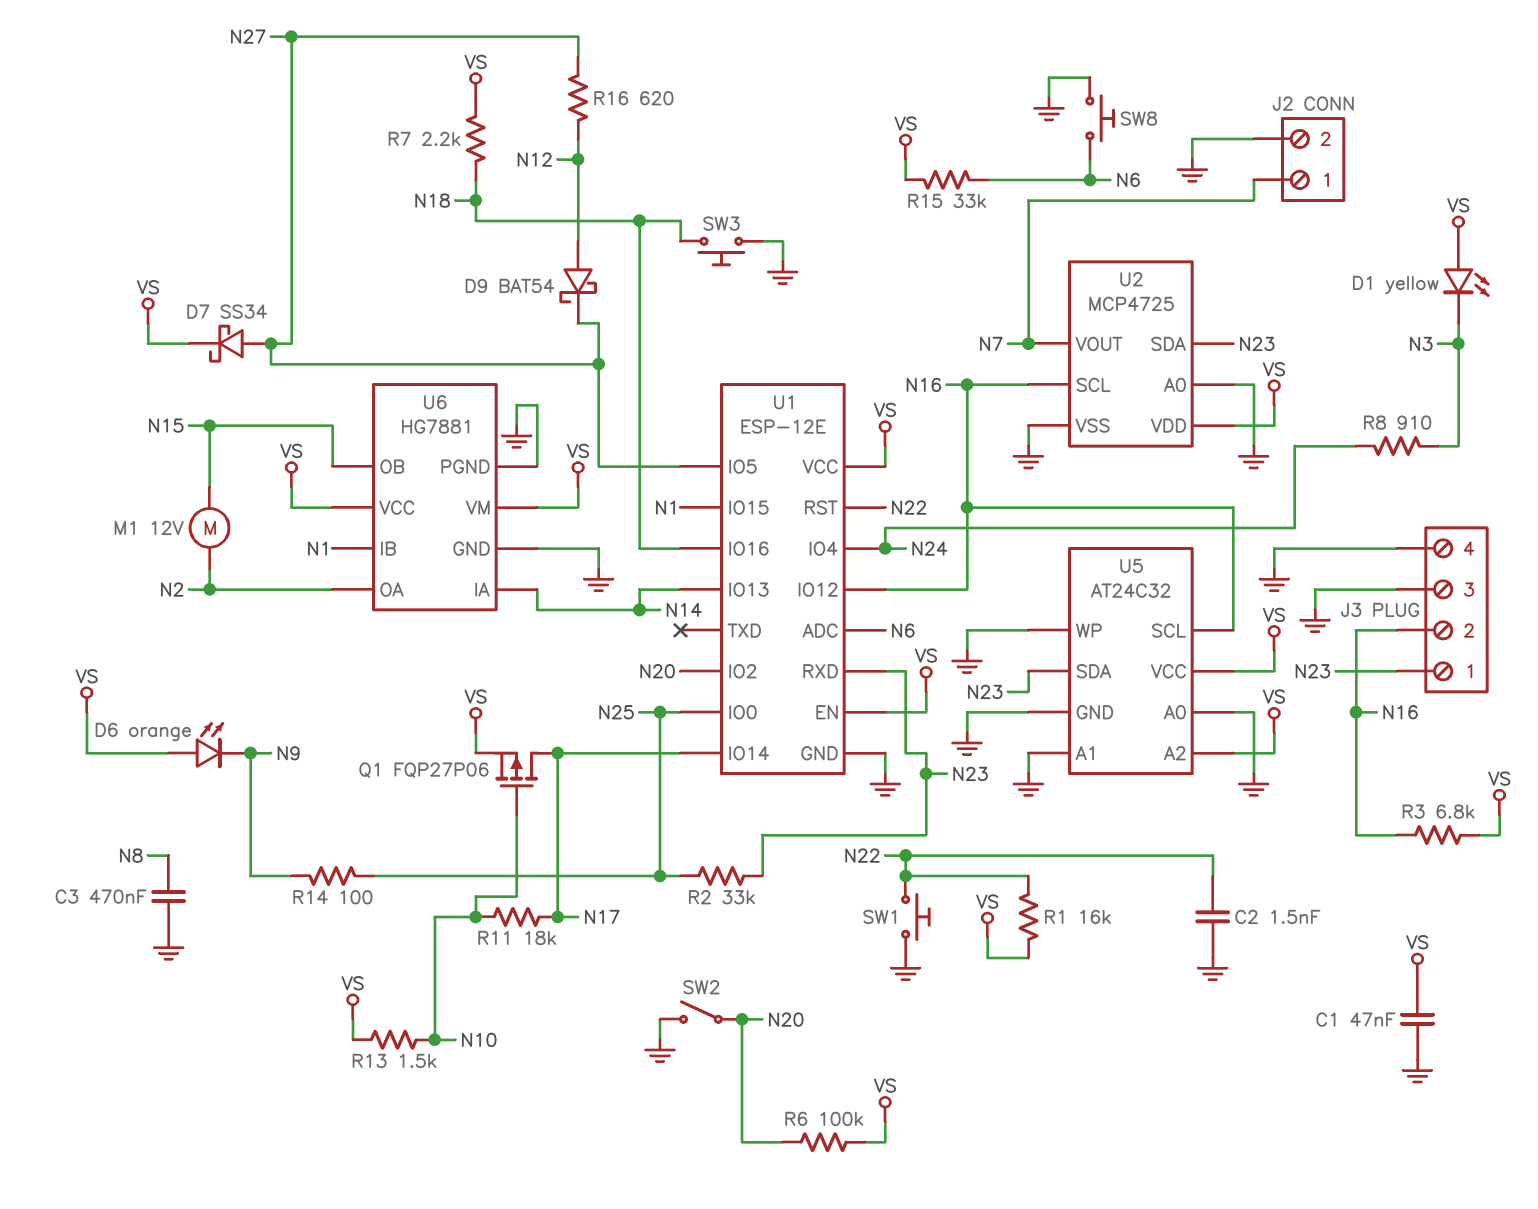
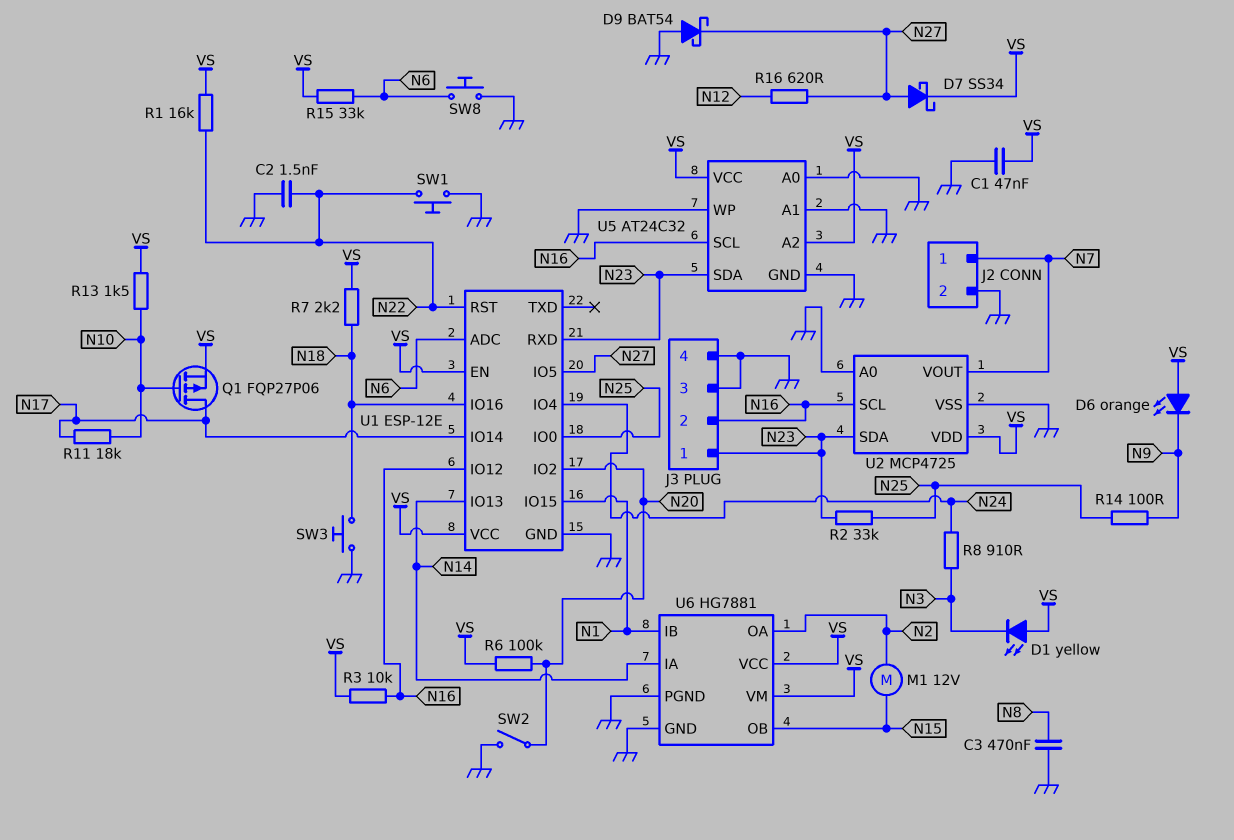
D9: schottky BAT54 (A N12, K N27) -> schottky BAT54 (A GND, K N27)
R3: 6.8k (N16, VS) -> 10k (N16, VS)

